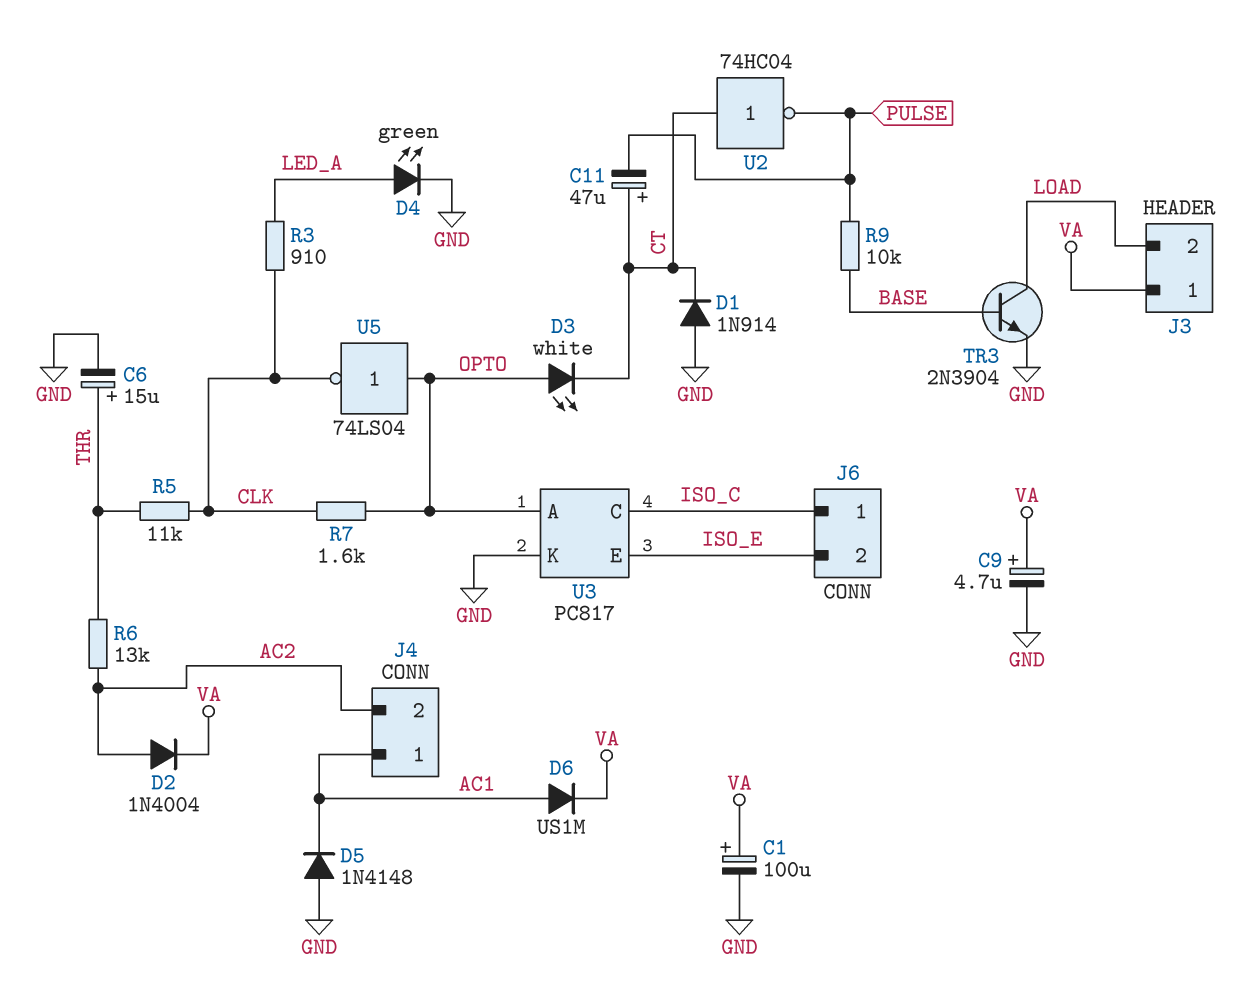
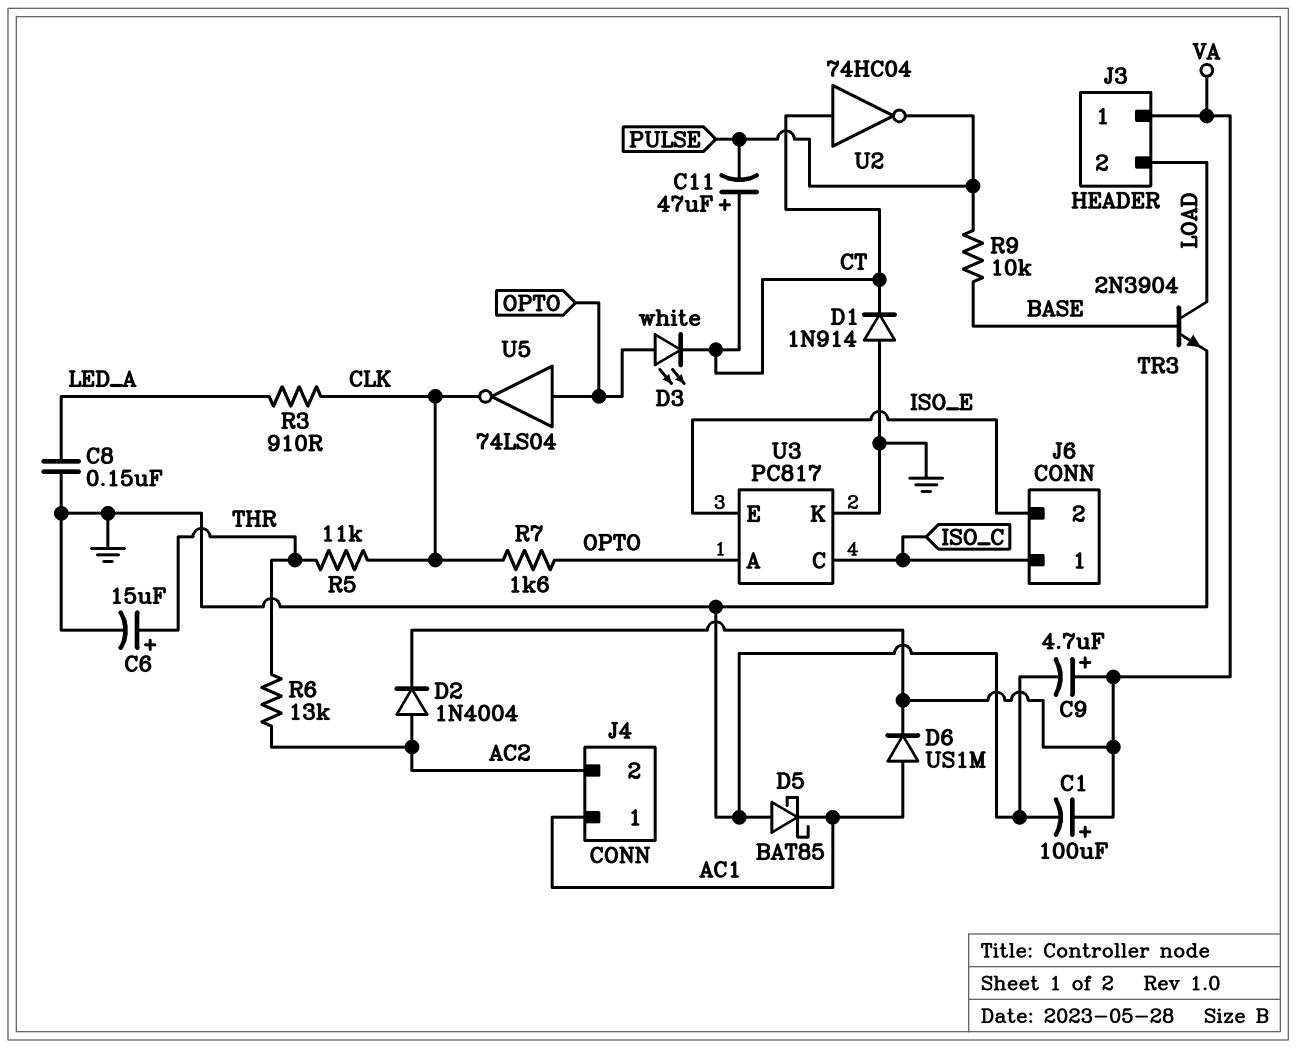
C8: none -> 150nF (GND, LED_A)
D4: LED green (A LED_A, K GND) -> none
D5: diode 1N4148 (A GND, K AC1) -> schottky BAT85 (A GND, K AC1)

